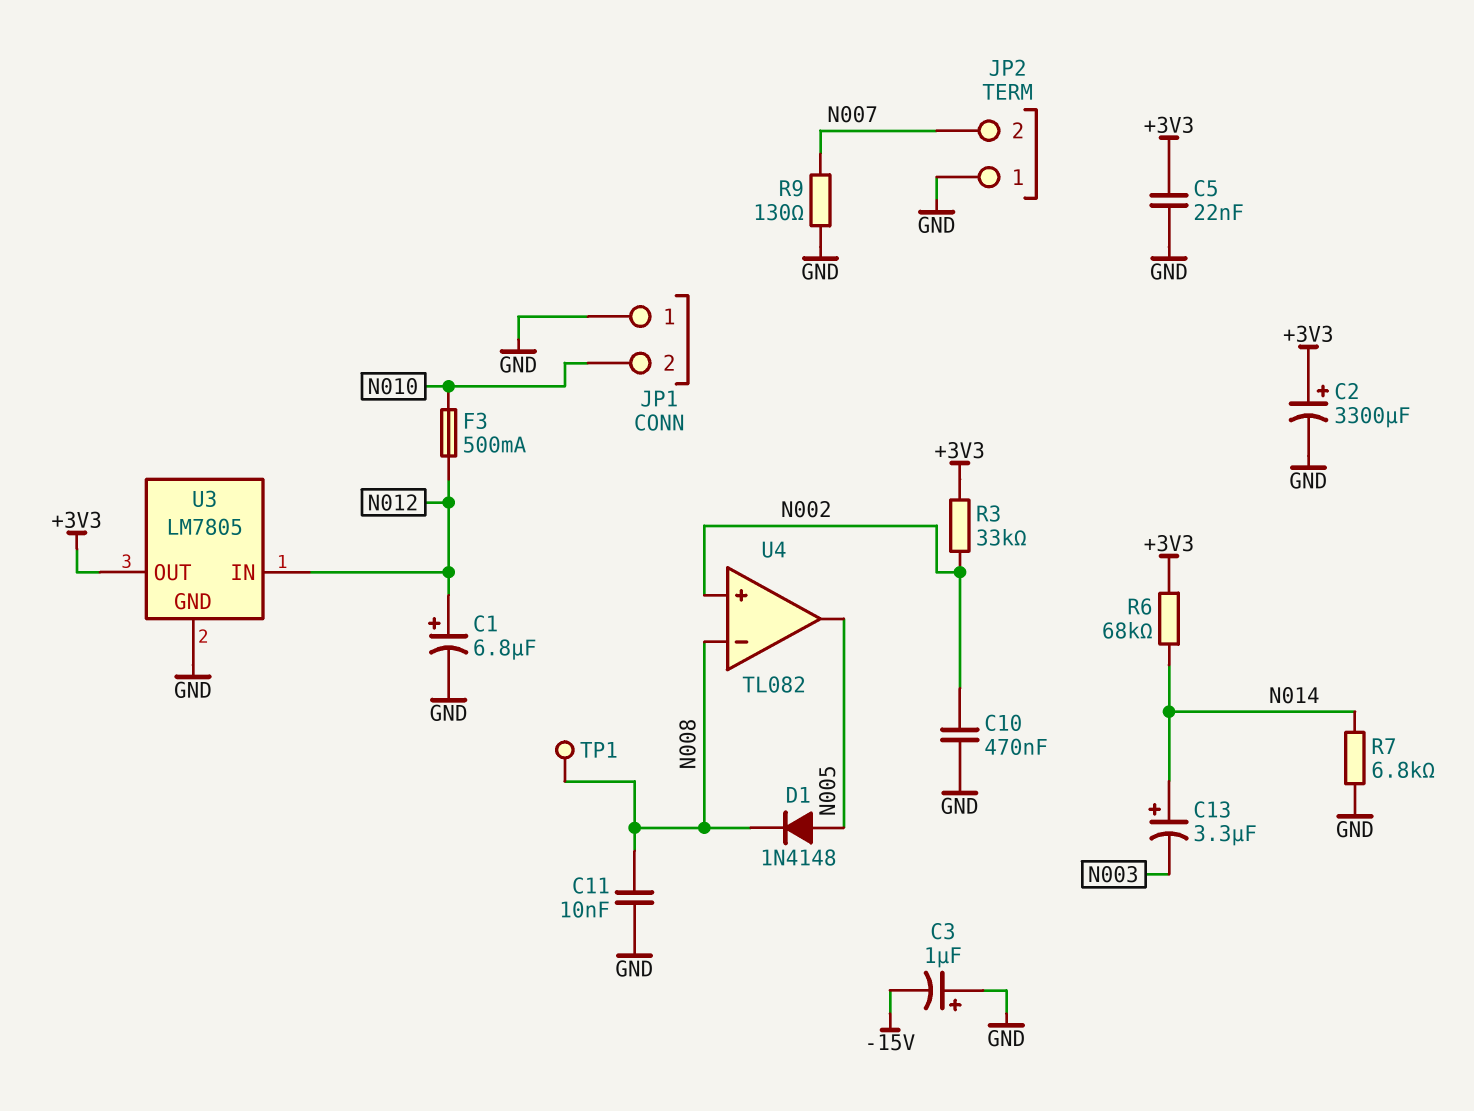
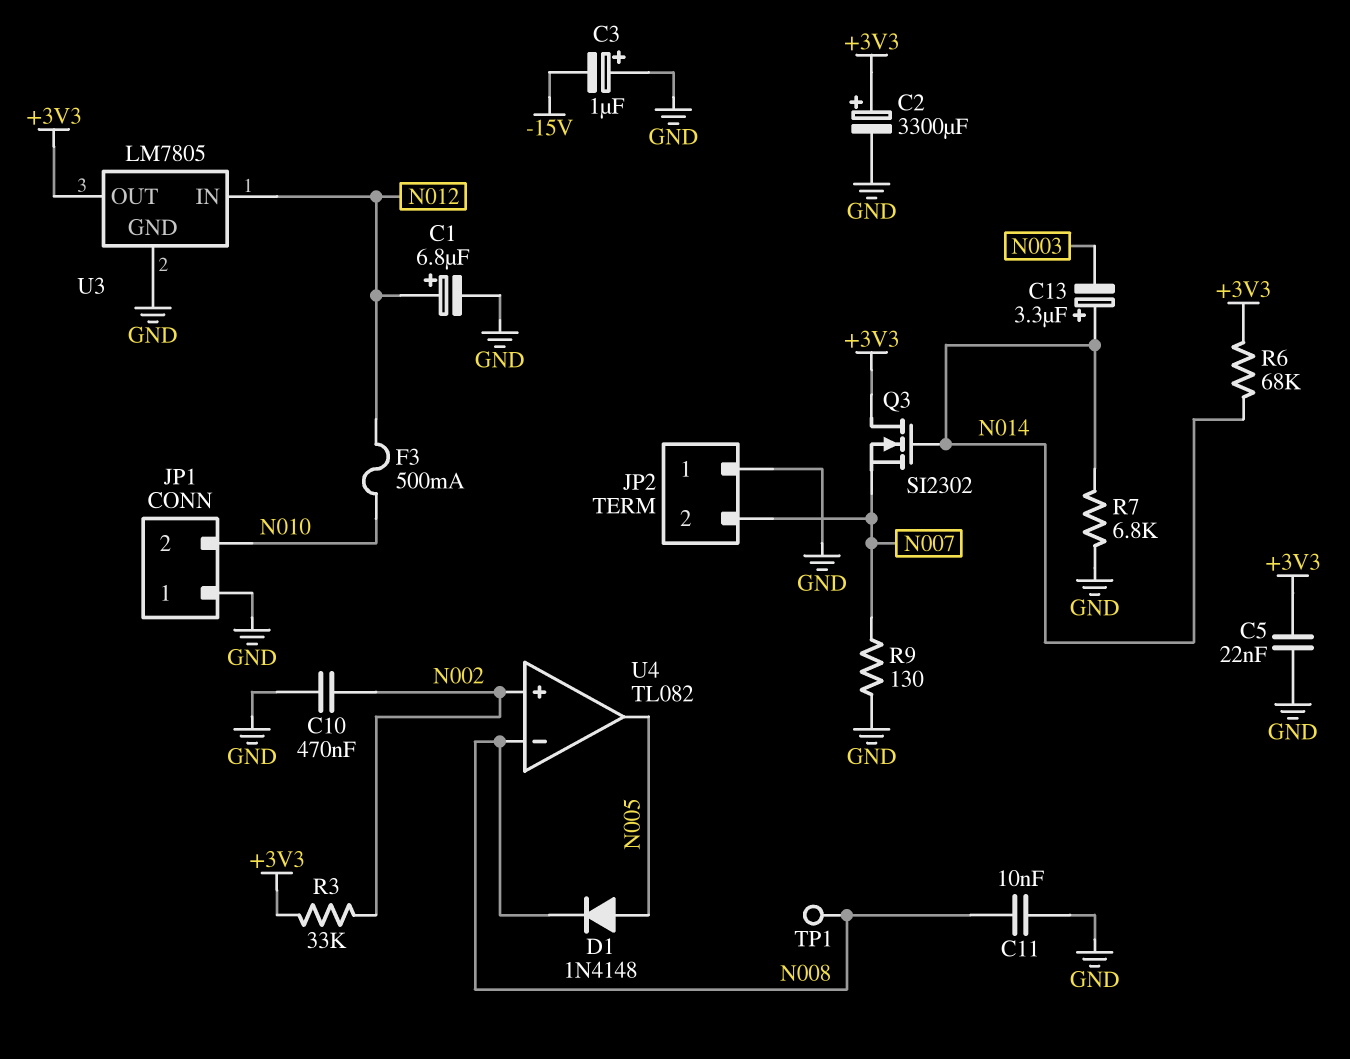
Q3: none -> NMOS SI2302 (G N014, D +3V3, S N007)

